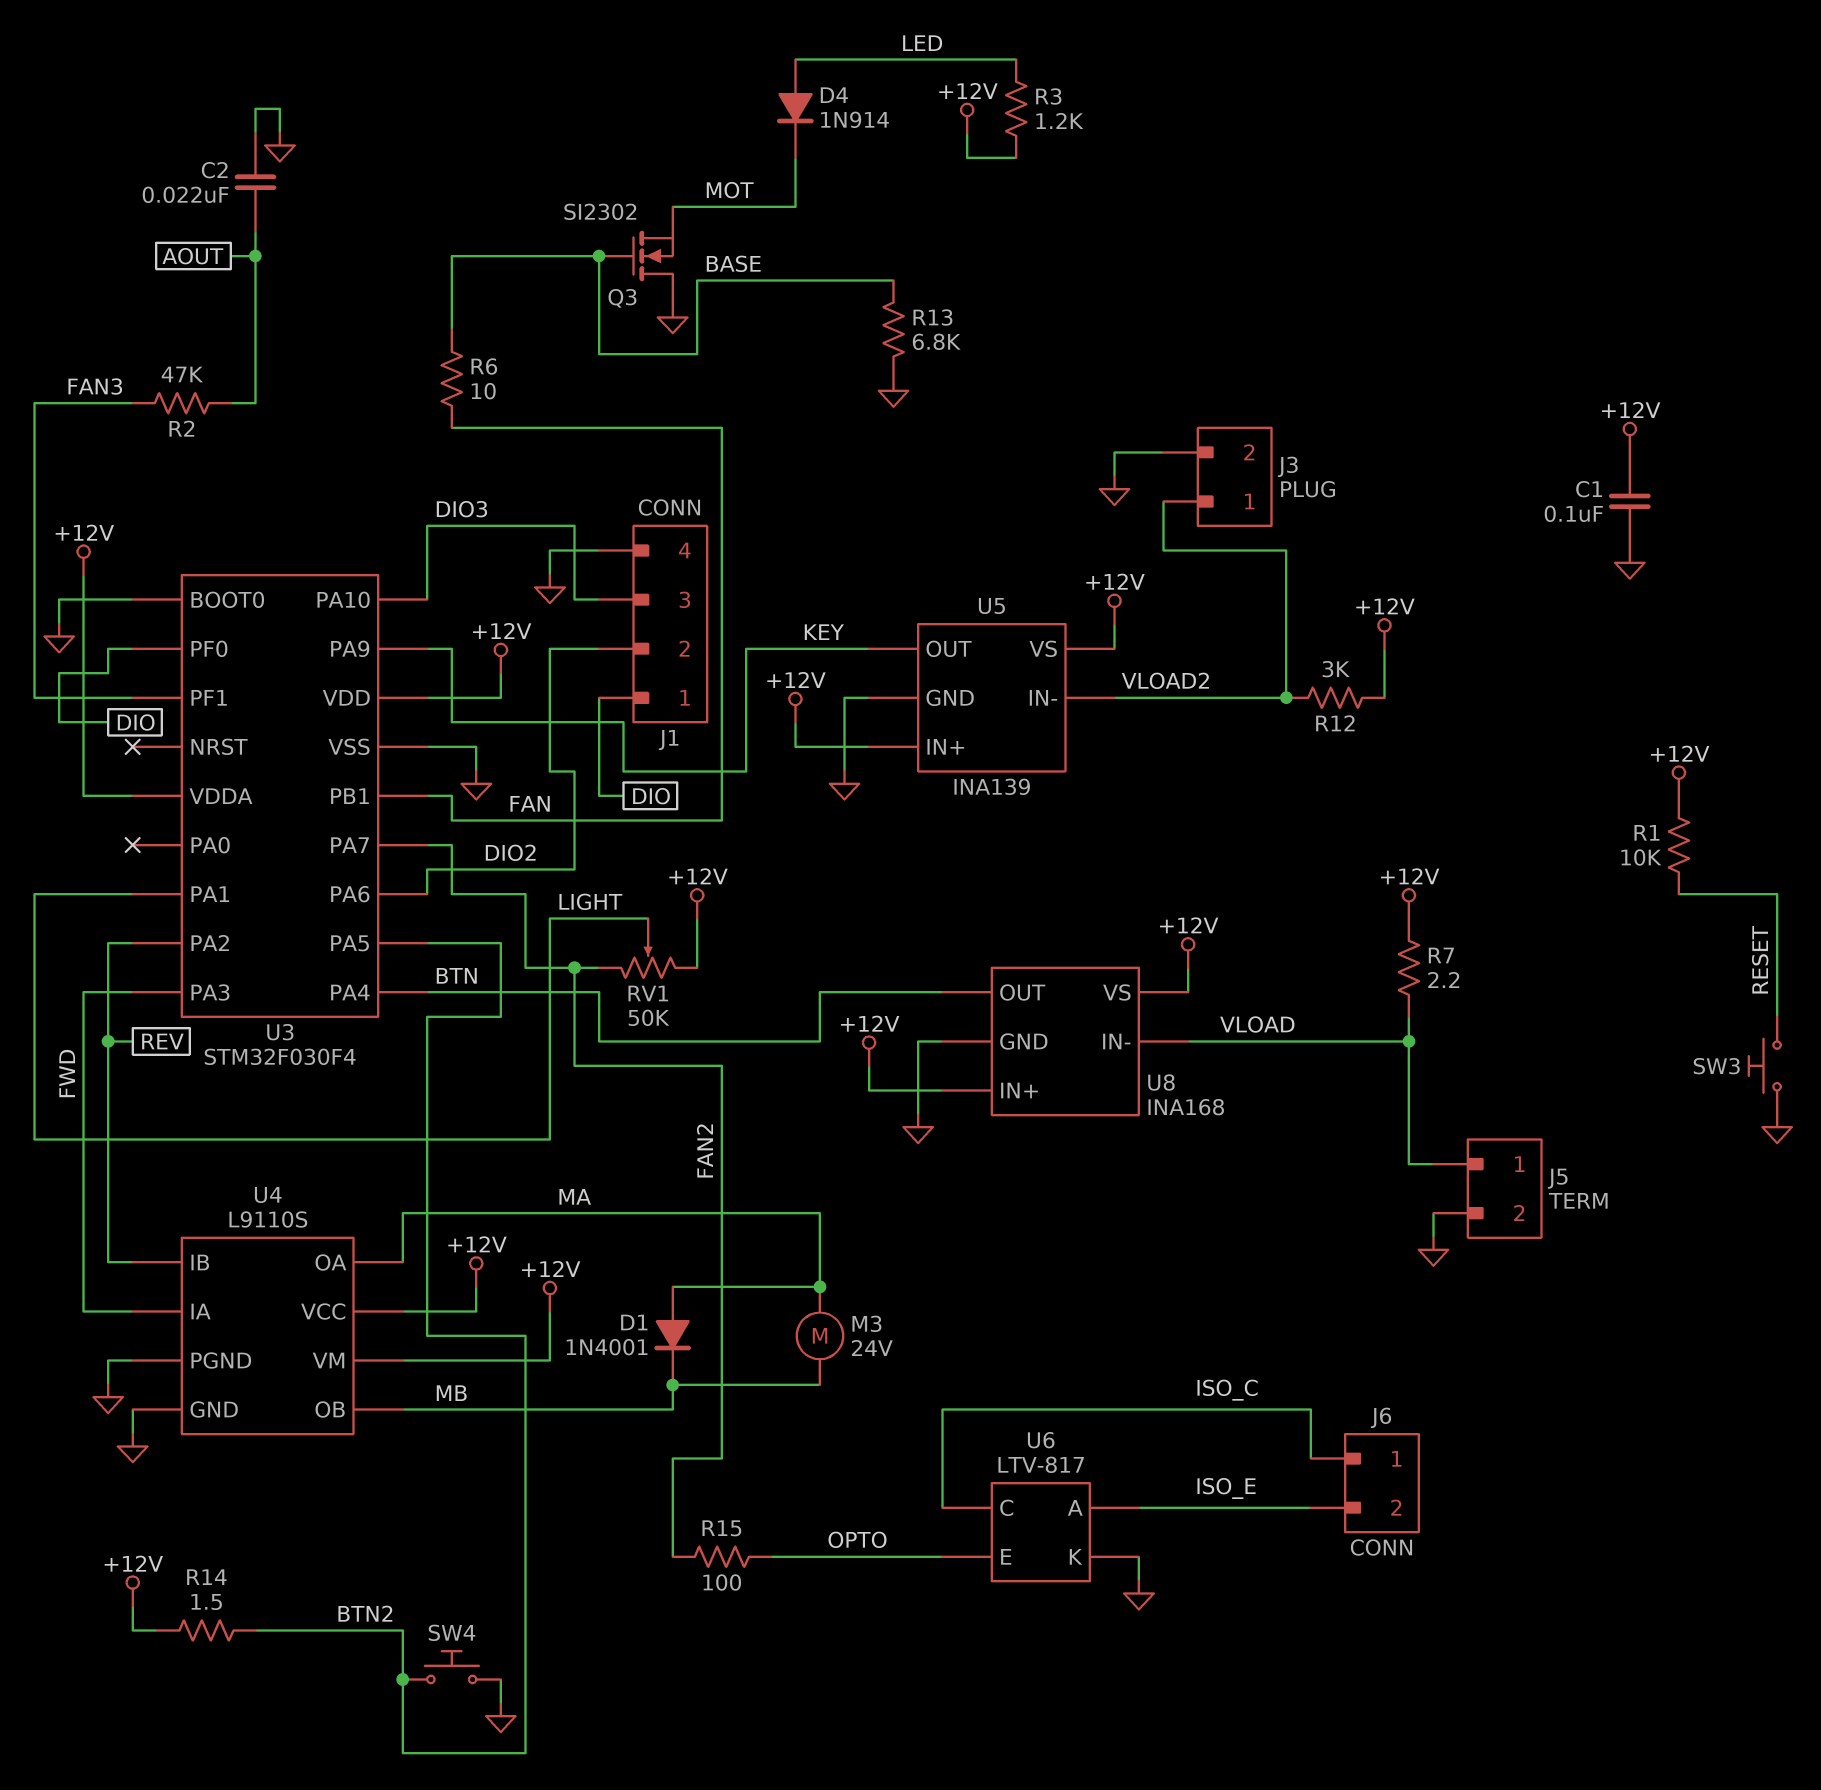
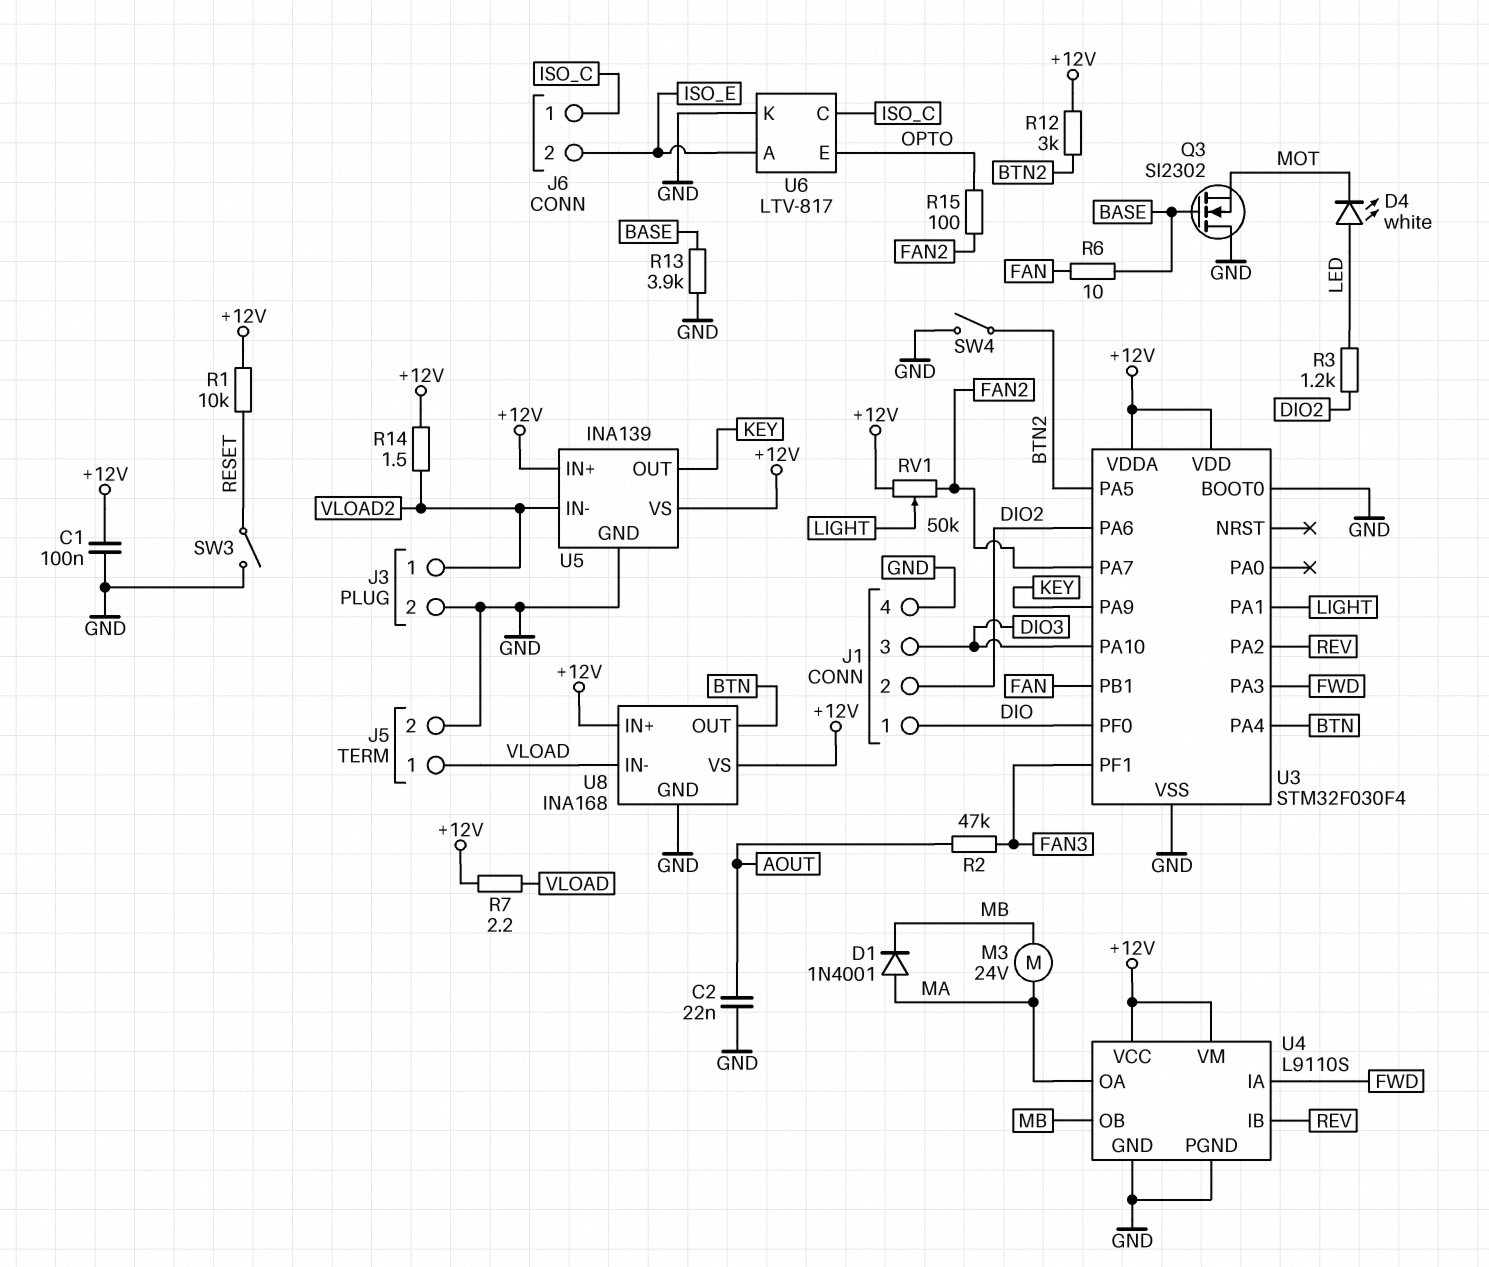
D4: diode 1N914 (A LED, K MOT) -> LED white (A LED, K MOT)
R3: 1.2k (+12V, LED) -> 1.2k (DIO2, LED)
R12: 3k (+12V, VLOAD2) -> 3k (+12V, BTN2)
R13: 6.8k (BASE, GND) -> 3.9k (BASE, GND)
R14: 1.5 (+12V, BTN2) -> 1.5 (+12V, VLOAD2)
SW3: button (GND, RESET) -> switch (GND, RESET)
SW4: button (BTN2, GND) -> switch (BTN2, GND)

